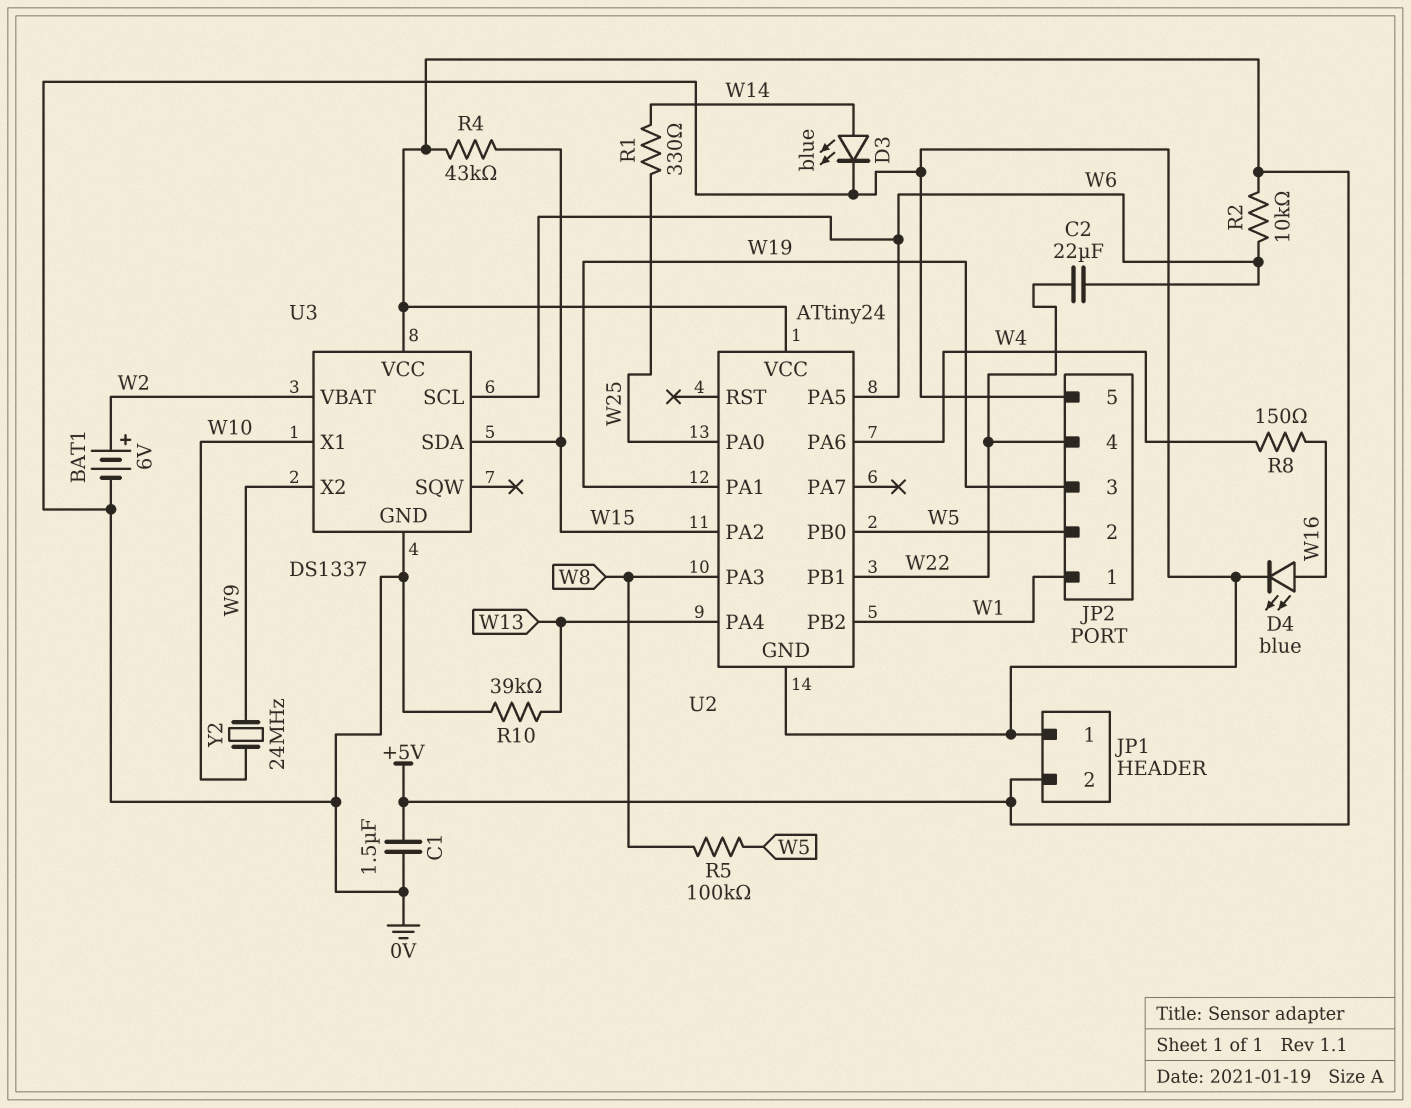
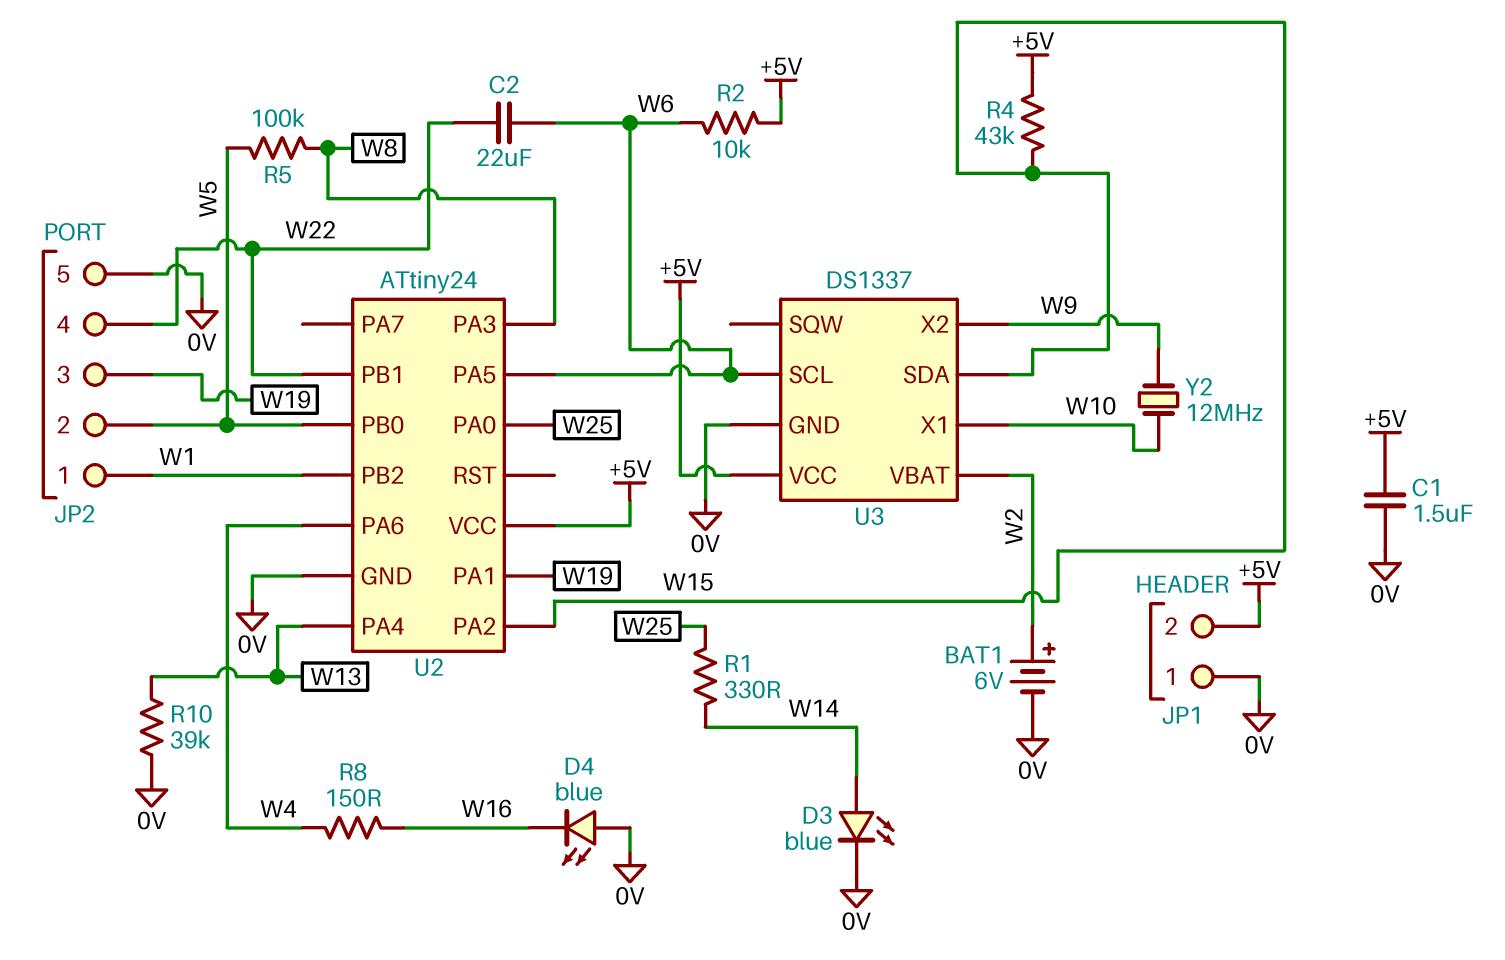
D4: LED blue (A W16, K 0V) -> LED blue (A 0V, K W16)
Y2: 24MHz (W9, W10) -> 12MHz (W9, W10)

